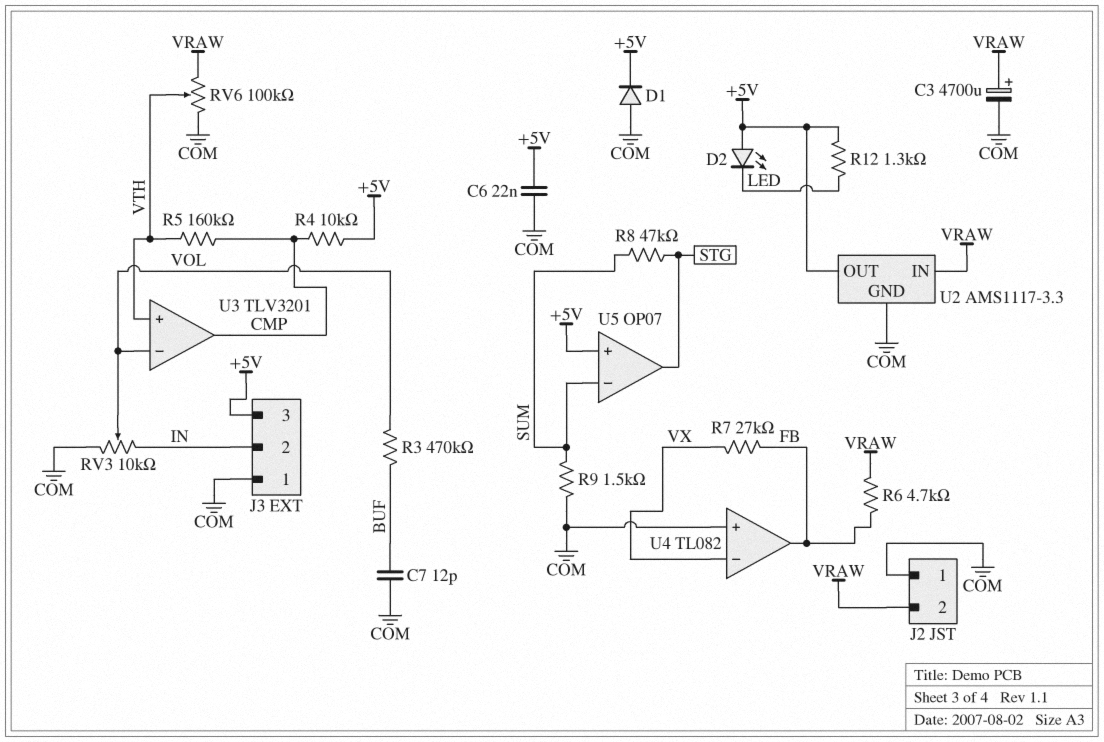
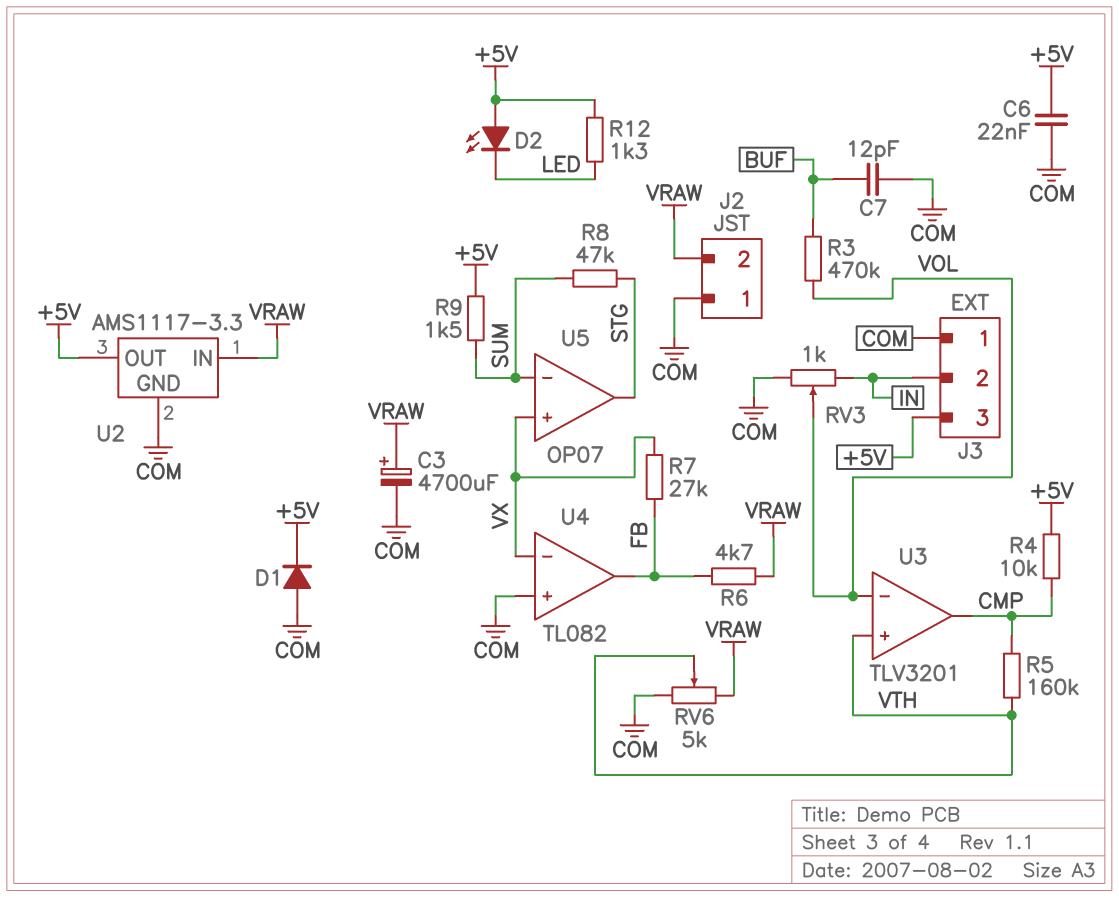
R9: 1.5k (COM, SUM) -> 1.5k (+5V, SUM)
RV3: 10k (COM, IN, wiper VOL) -> 1k (COM, IN, wiper VOL)
RV6: 100k (COM, VRAW, wiper VTH) -> 5k (COM, VRAW, wiper VTH)
U5 pin in+: +5V -> VX

